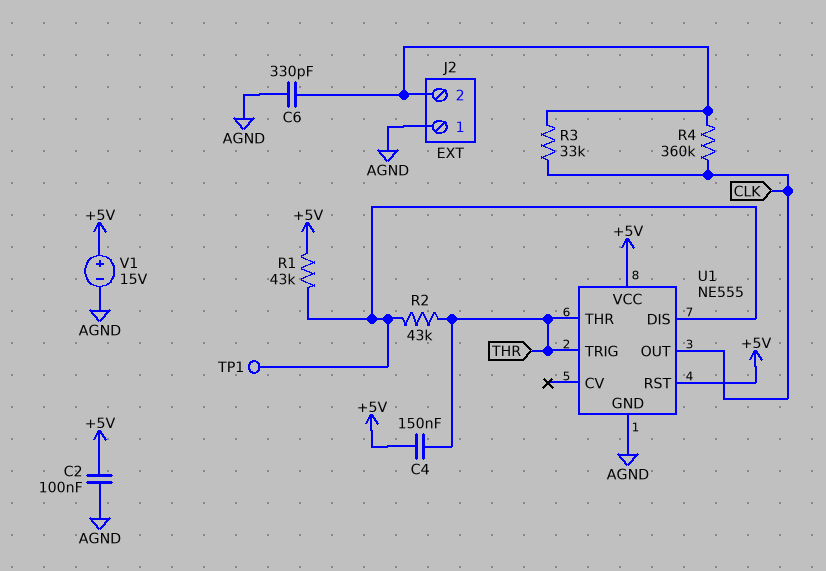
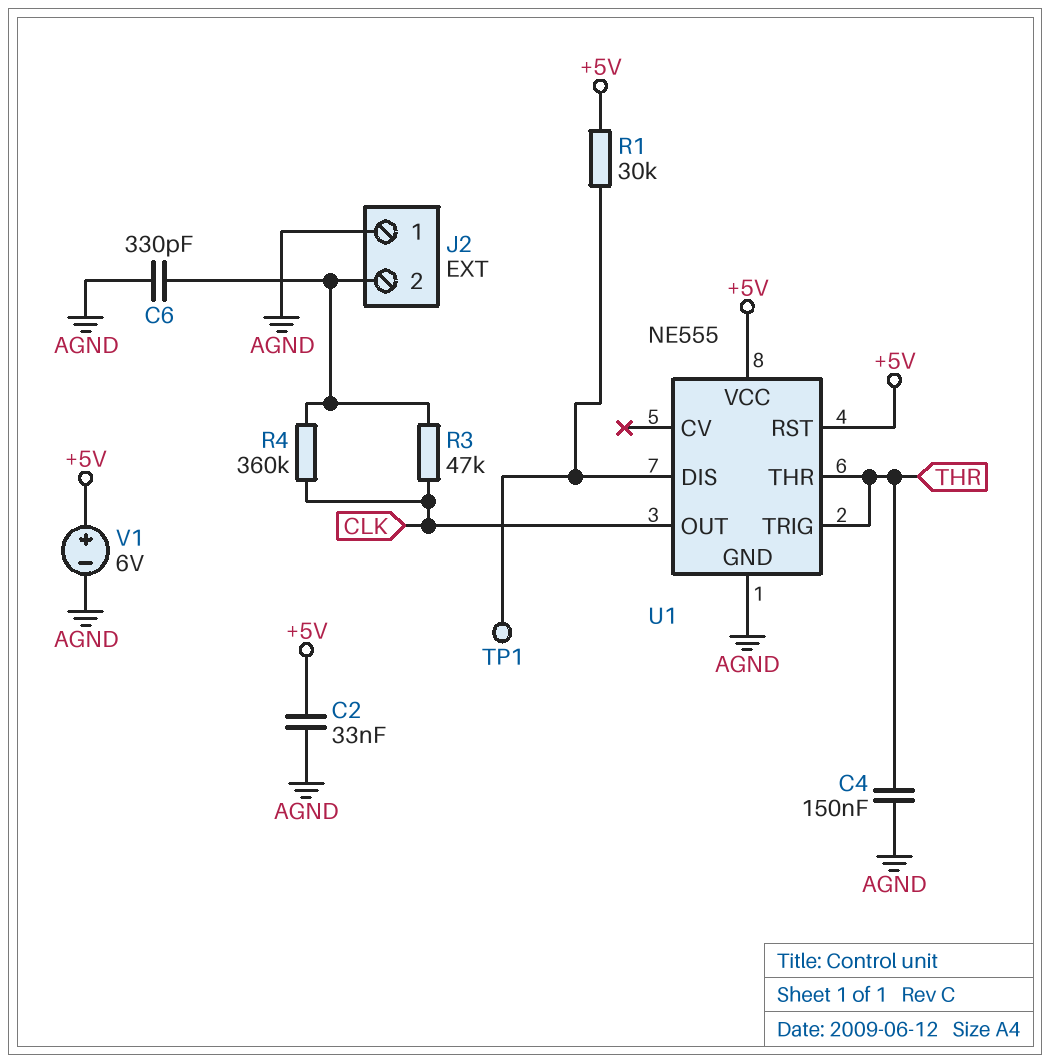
C2: 100nF (+5V, AGND) -> 33nF (+5V, AGND)
C4: 150nF (+5V, THR) -> 150nF (AGND, THR)
R1: 43k (+5V, U1/DIS) -> 30k (+5V, U1/DIS)
R2: 43k (THR, U1/DIS) -> none
R3: 33k (CLK, J2/2) -> 47k (CLK, J2/2)
V1: 15V (plus +5V, minus AGND) -> 6V (plus +5V, minus AGND)

